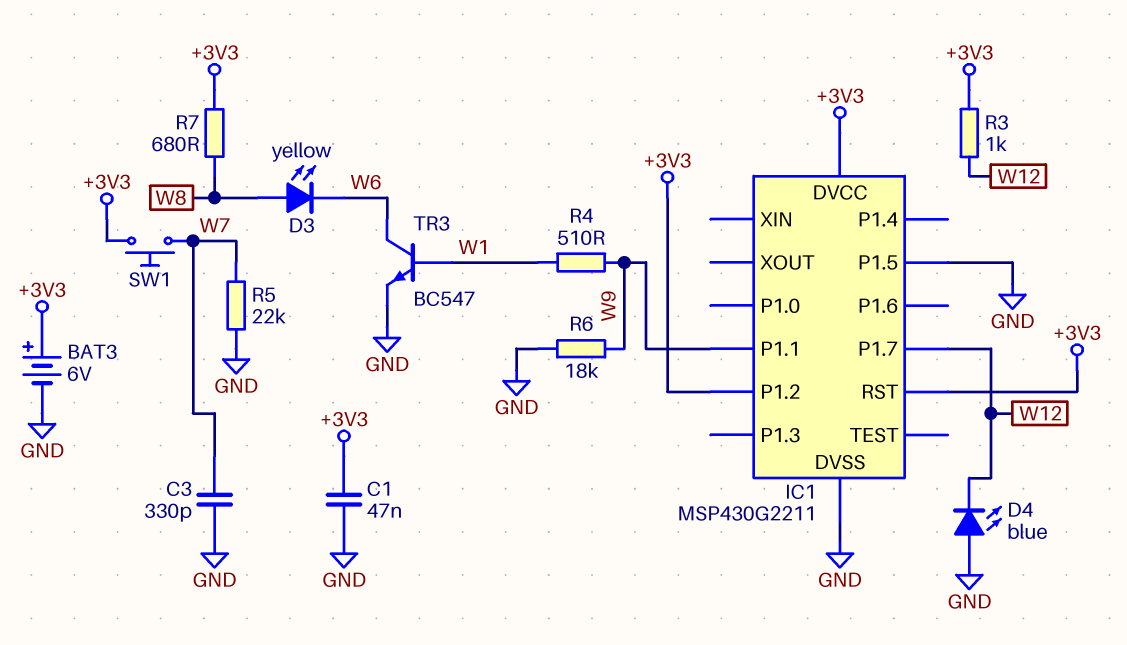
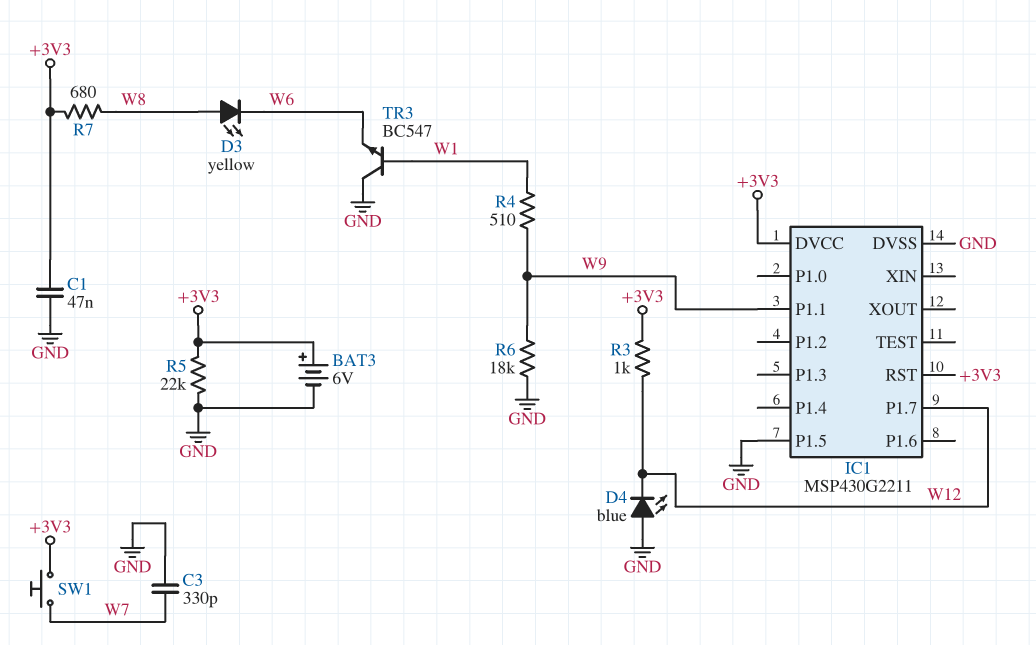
IC1 pin P1.2: +3V3 -> none
R5: 22k (GND, W7) -> 22k (+3V3, GND)
TR3: NPN BC547 (B W1, C W6, E GND) -> NPN BC547 (B W1, C GND, E W6)

